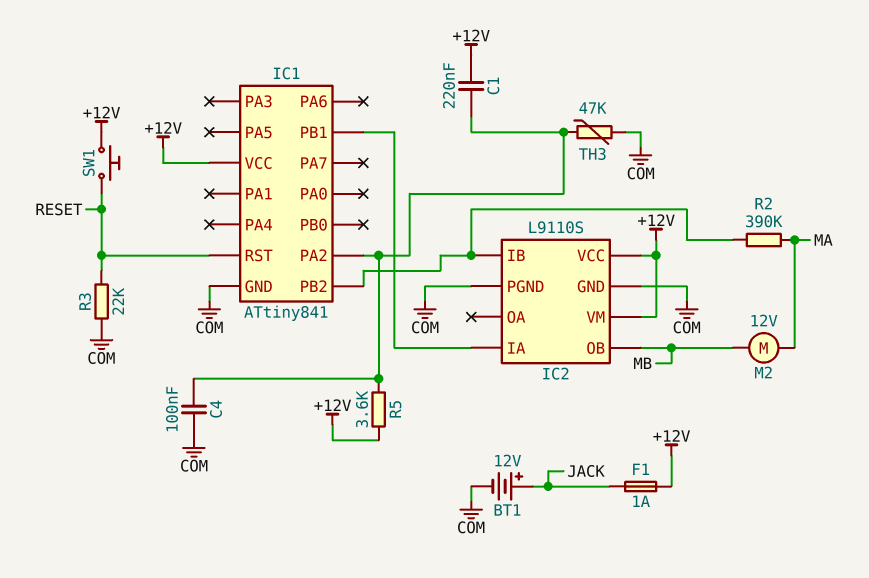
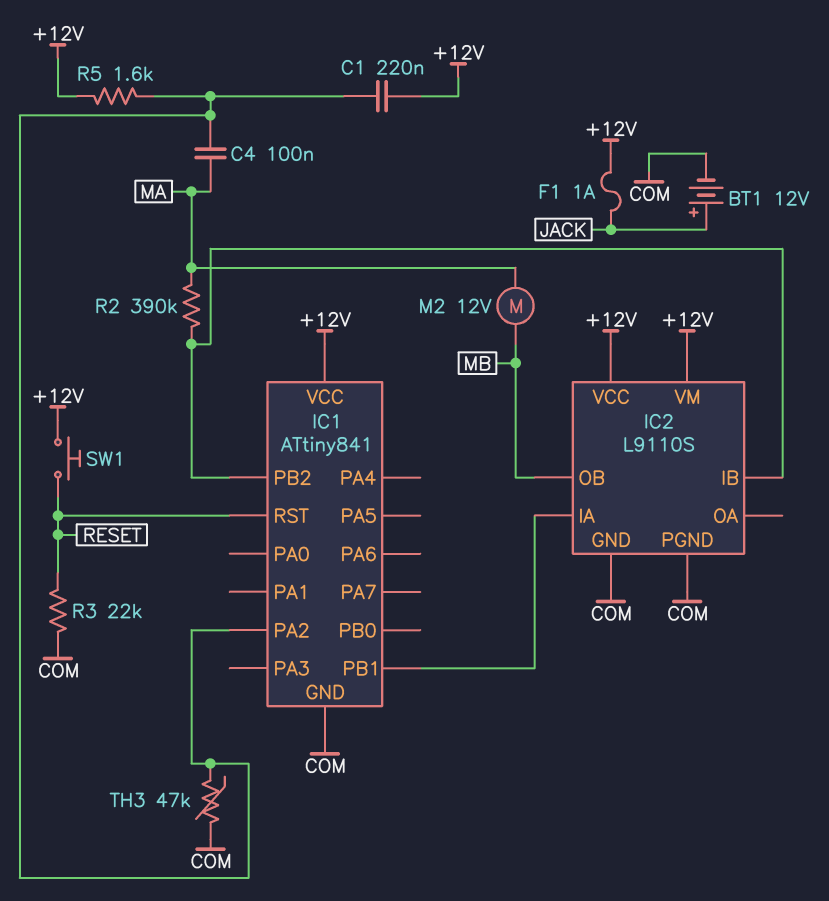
C4: 100nF (COM, IC1/PA2) -> 100nF (IC1/PA2, MA)
R5: 3.6k (+12V, IC1/PA2) -> 1.6k (+12V, IC1/PA2)

